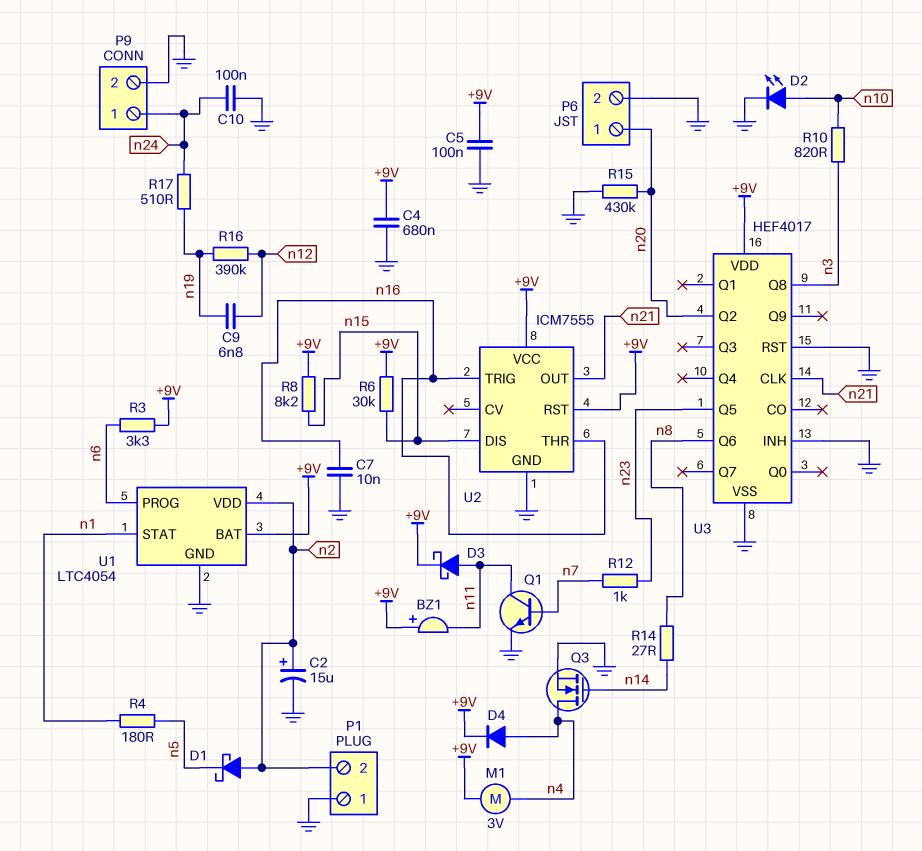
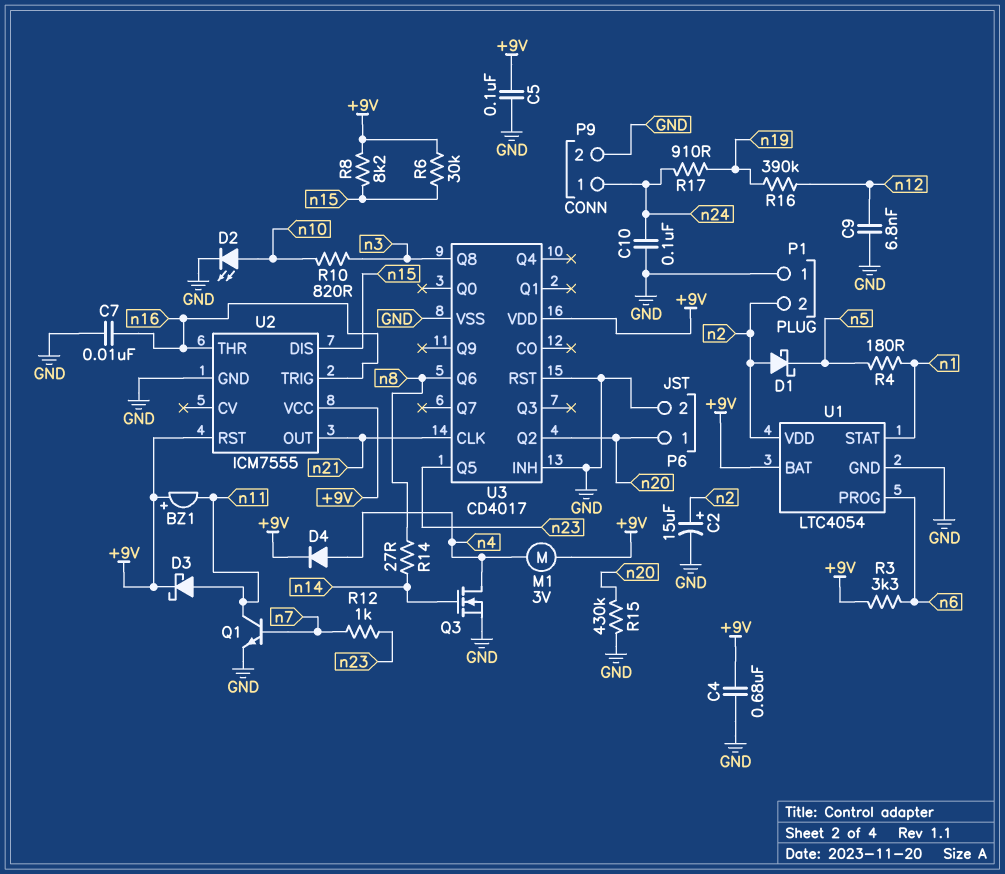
C9: 6.8nF (n12, n19) -> 6.8nF (GND, n12)
R17: 510 (n19, n24) -> 910 (n19, n24)
U3: HEF4017 -> CD4017

